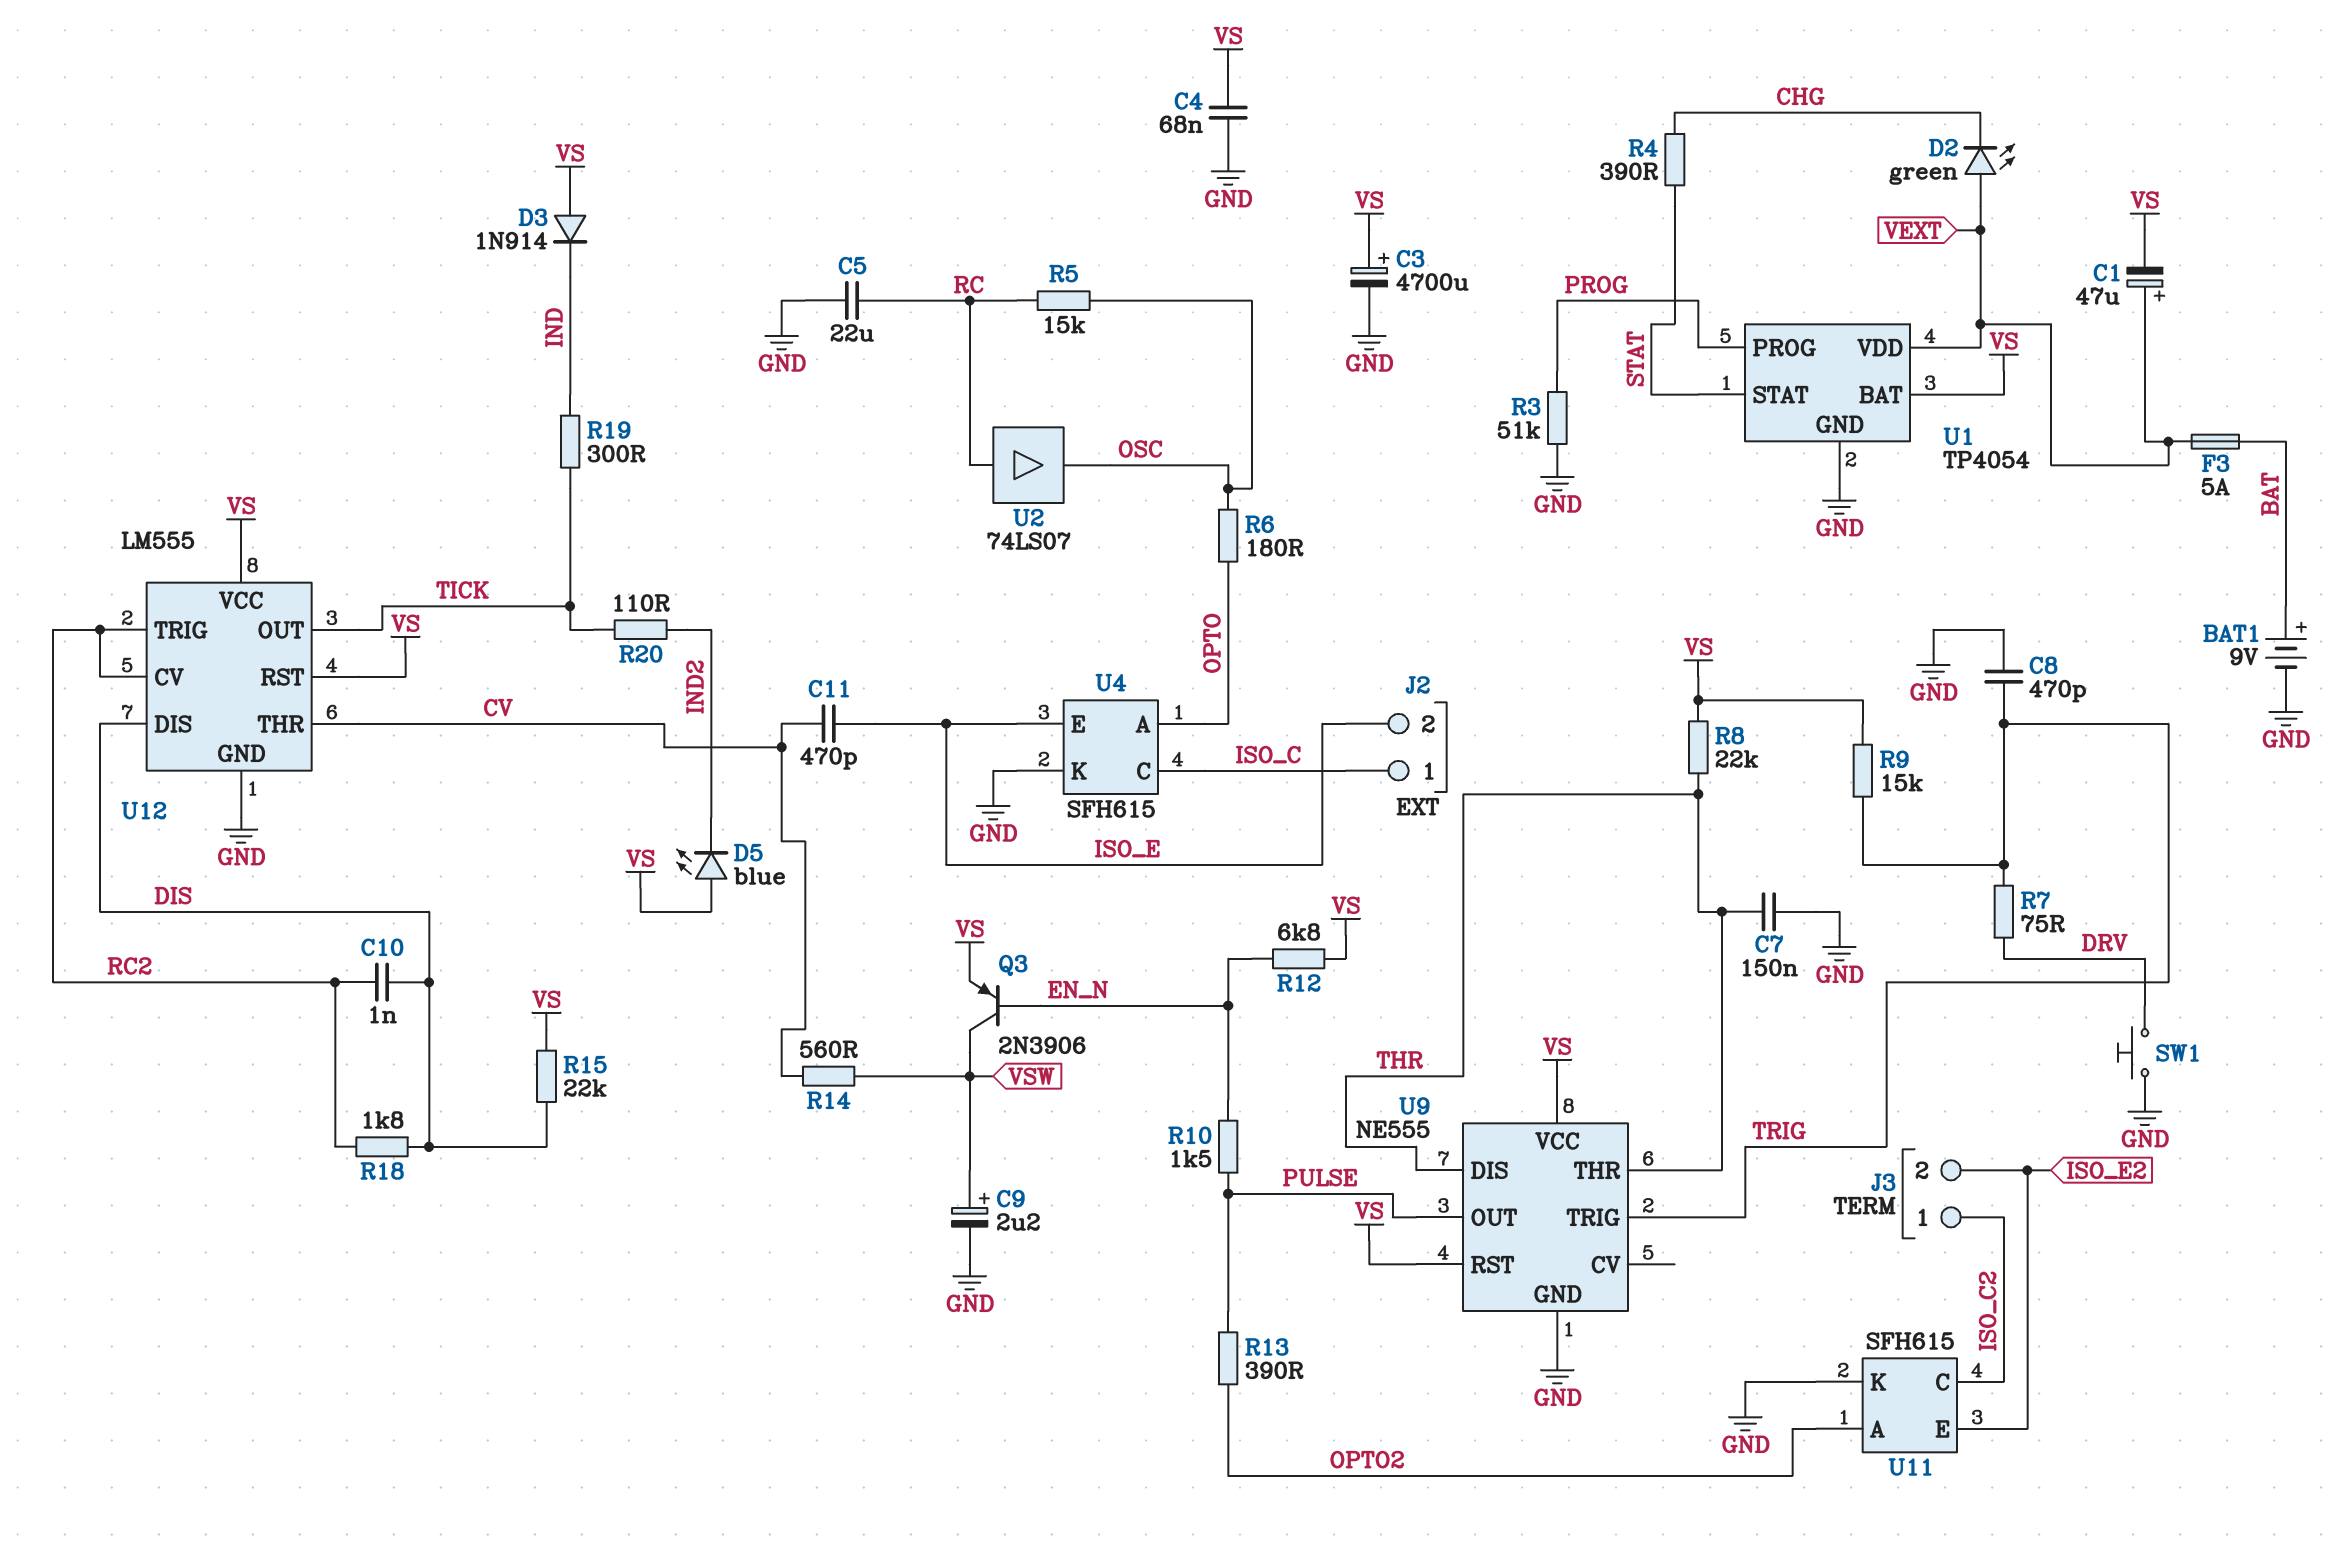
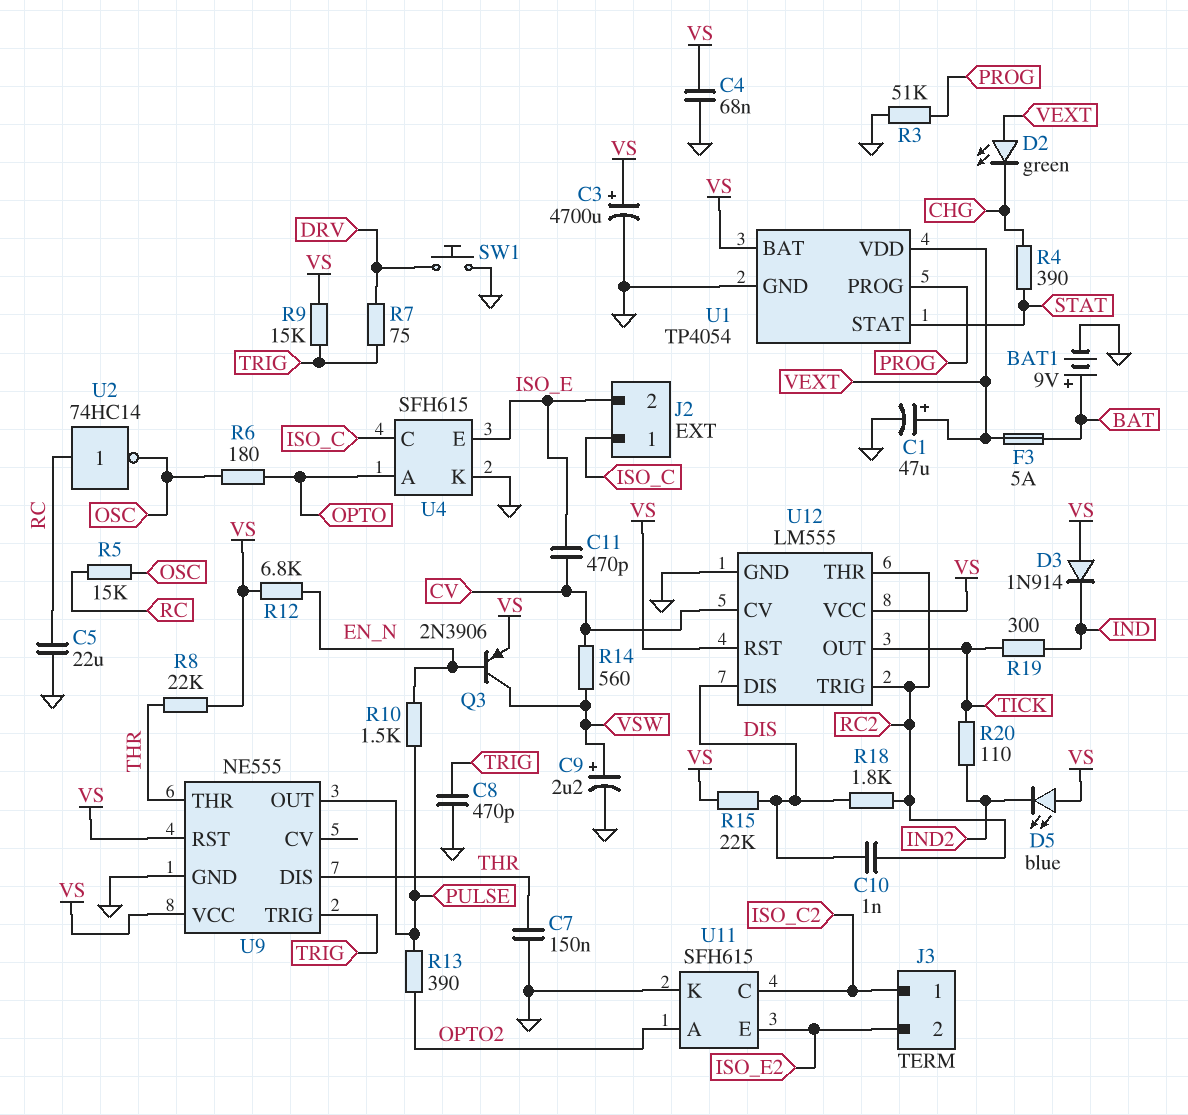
C1: 47uF (plus VEXT, minus VS) -> 47uF (plus VEXT, minus GND)
U2: buffer 74LS07 (in RC, out OSC) -> NOT 74HC14 (in RC, out OSC)
U12 pin CV: RC2 -> CV
U12 pin THR: CV -> RC2

